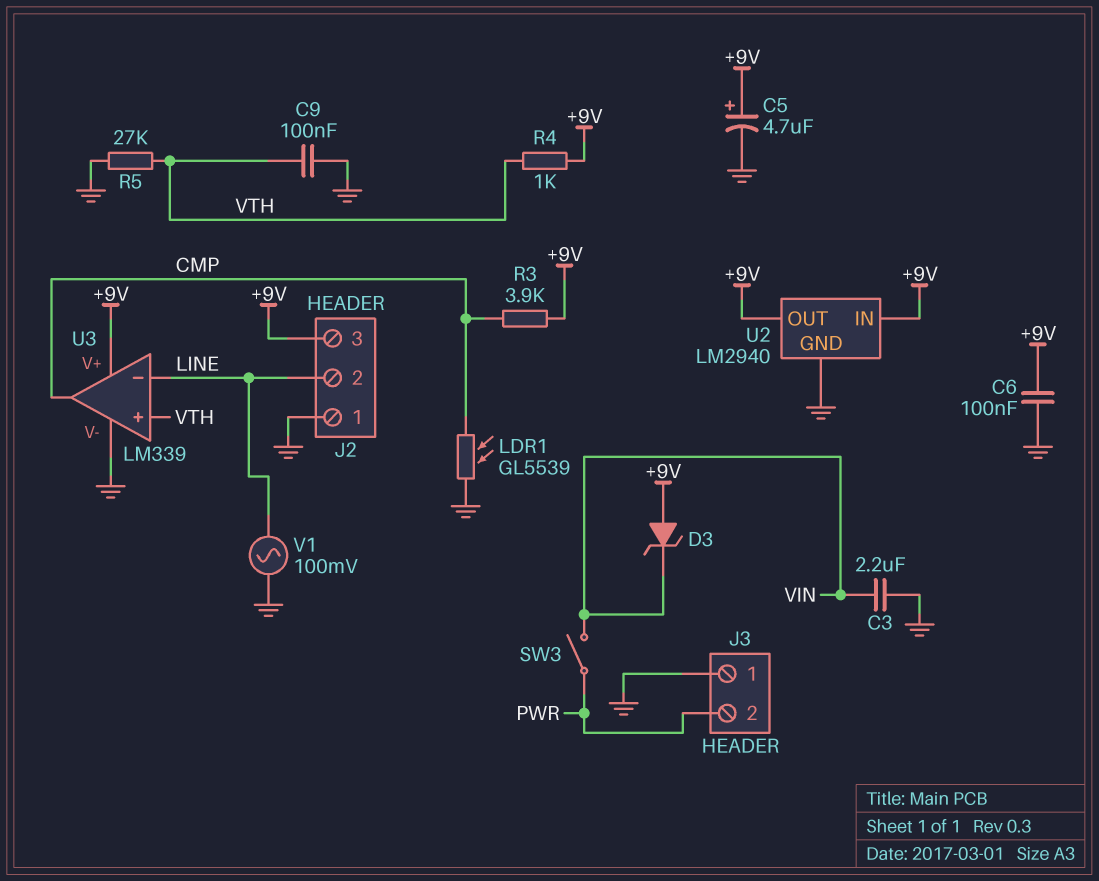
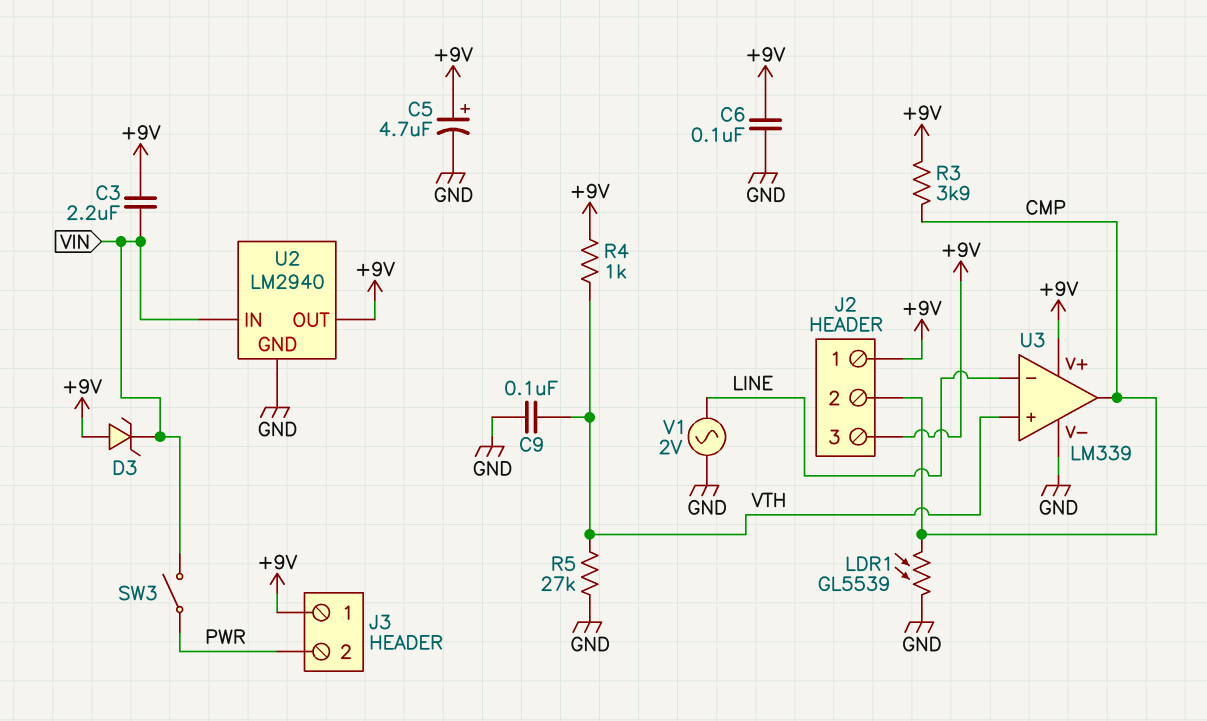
C3: 2.2uF (GND, VIN) -> 2.2uF (+9V, VIN)
J2 pin 1: GND -> +9V
J2 pin 2: LINE -> CMP
J3 pin 1: GND -> +9V
U2 pin IN: +9V -> VIN
V1: AC 100mV (GND, LINE) -> AC 2V (GND, LINE)

